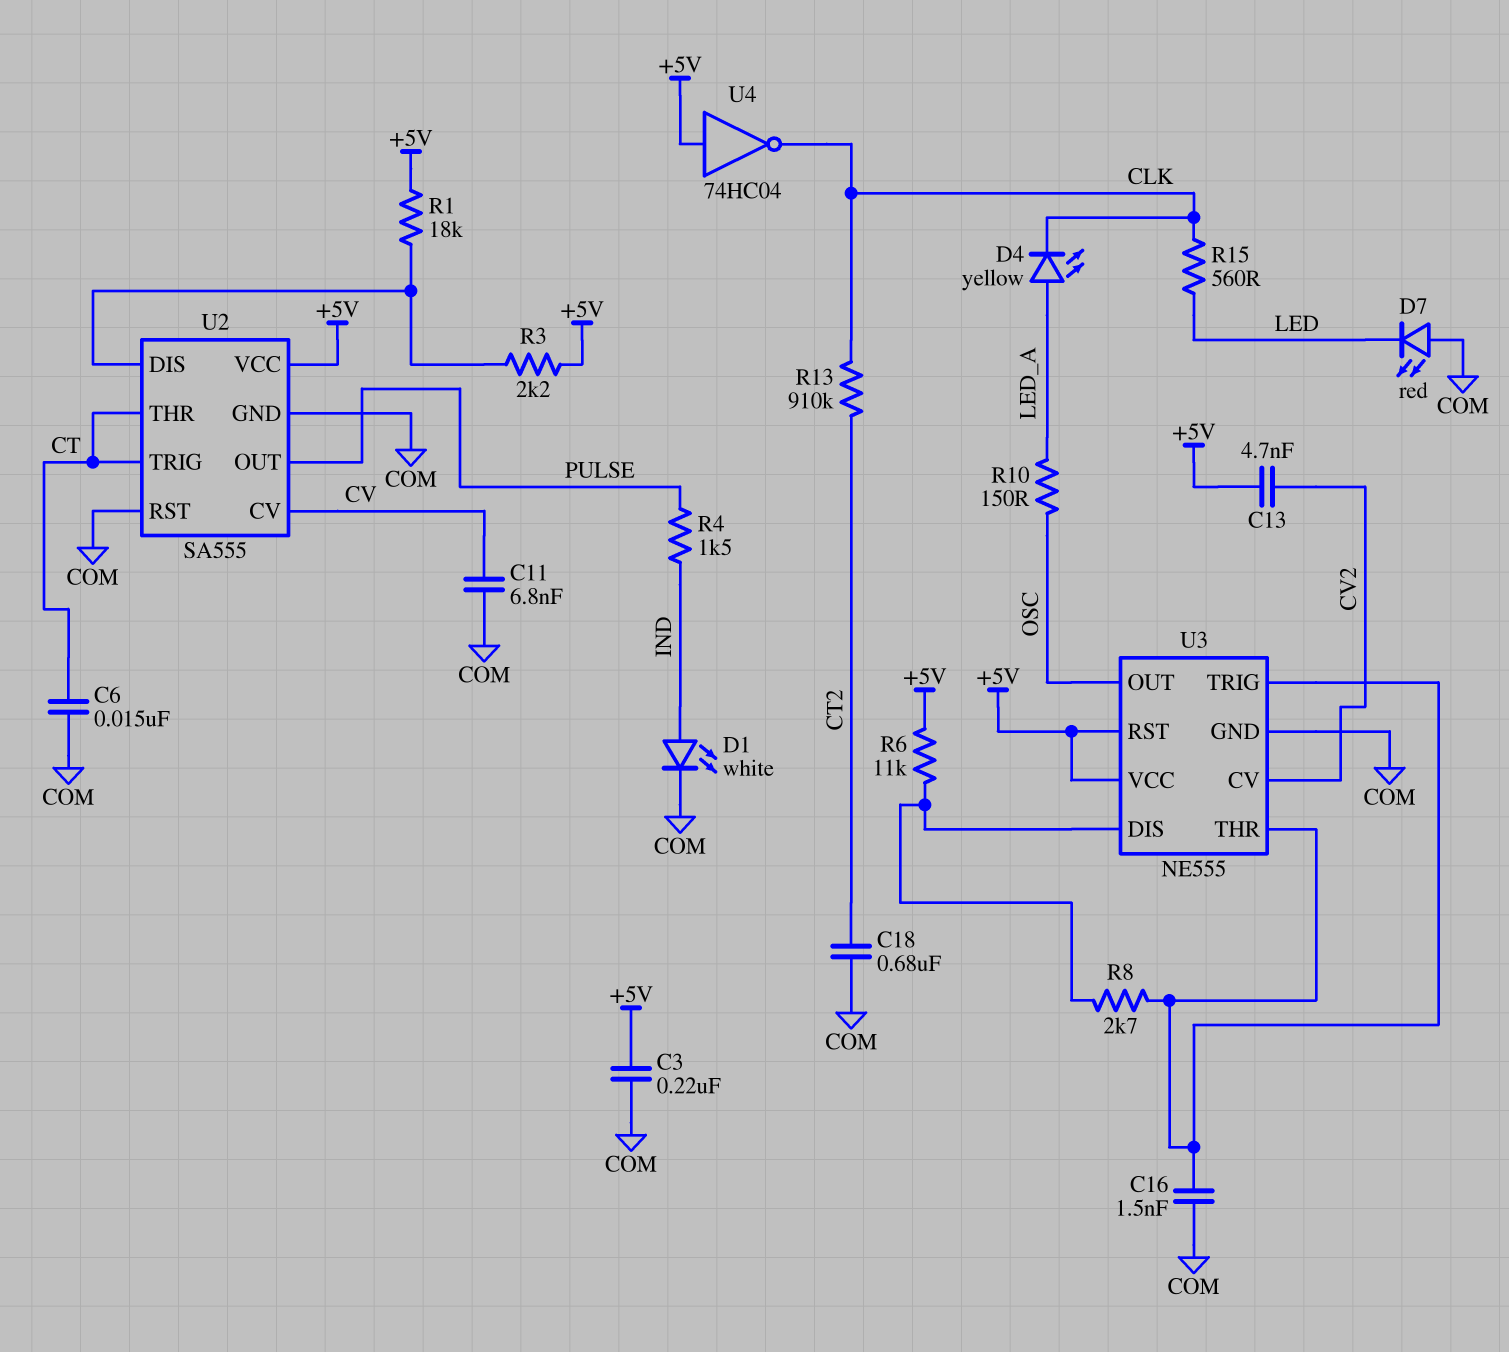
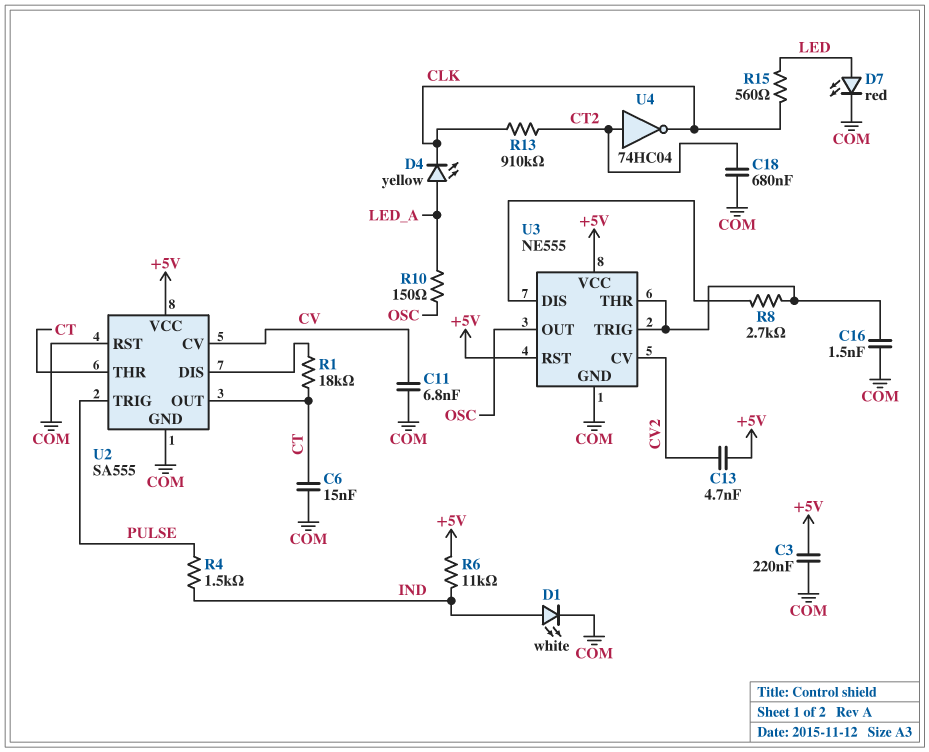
D7: LED red (A COM, K LED) -> LED red (A LED, K COM)
R1: 18k (+5V, U2/DIS) -> 18k (CT, U2/DIS)
R3: 2.2k (+5V, U2/DIS) -> none
R6: 11k (+5V, U3/DIS) -> 11k (+5V, IND)
U2 pin OUT: PULSE -> CT
U2 pin TRIG: CT -> PULSE
U4: NOT 74HC04 (in +5V, out CLK) -> NOT 74HC04 (in CT2, out CLK)

